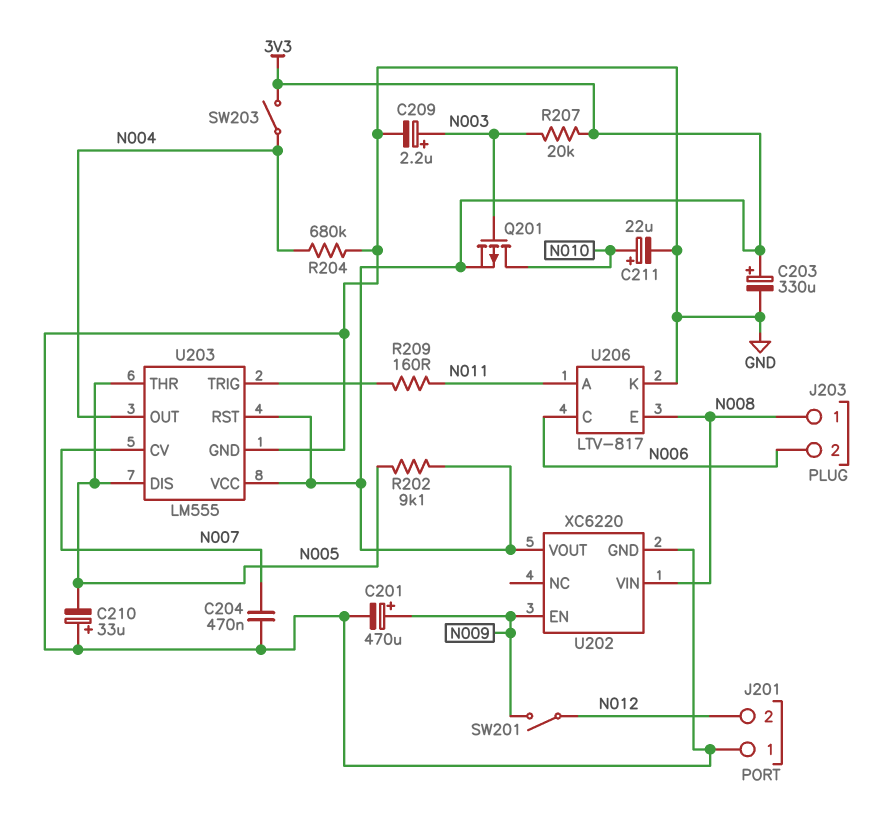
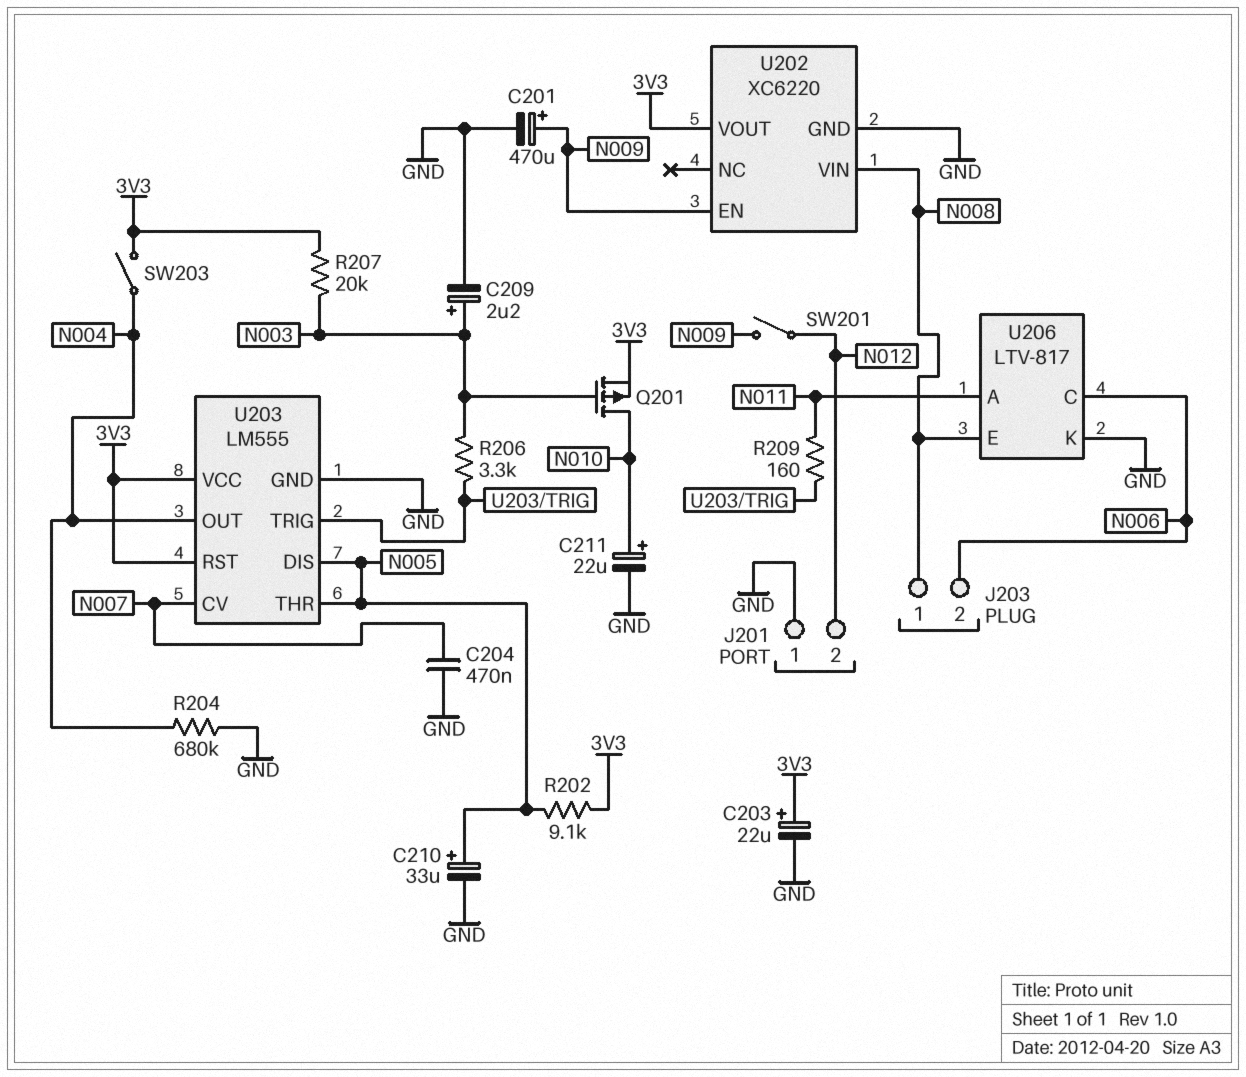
C203: 330uF (plus 3V3, minus GND) -> 22uF (plus 3V3, minus GND)
C210: 33uF (plus GND, minus N005) -> 33uF (plus N005, minus GND)
R206: none -> 3.3k (N003, U203/TRIG)

